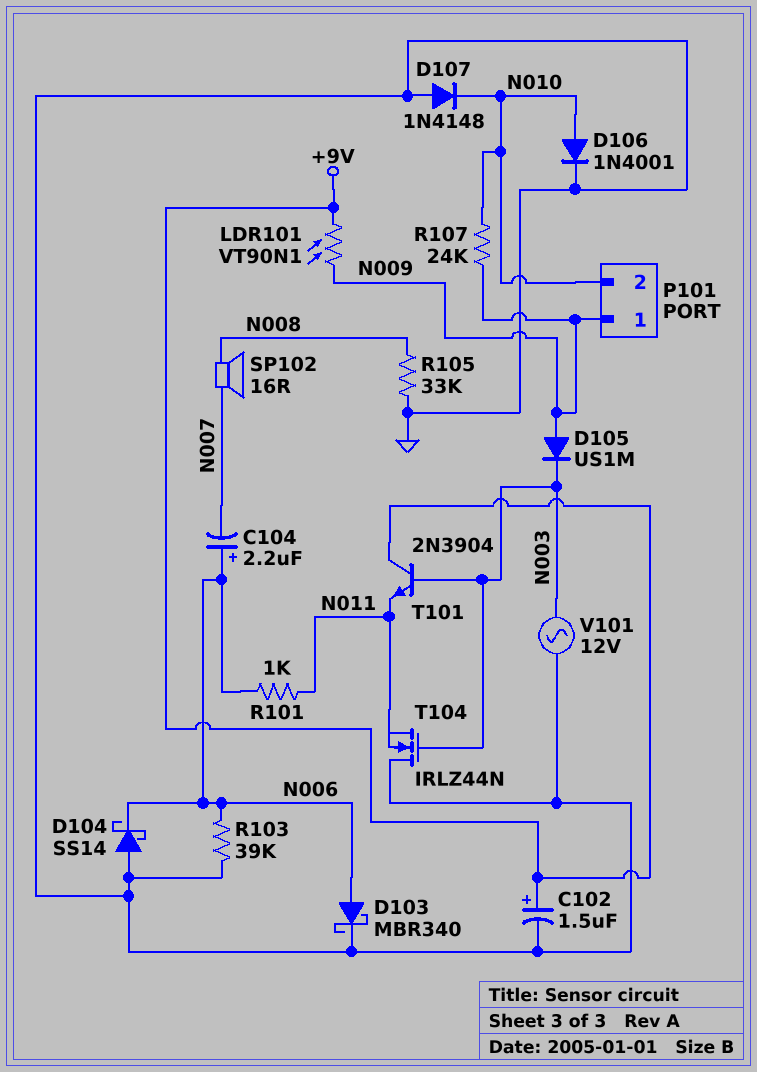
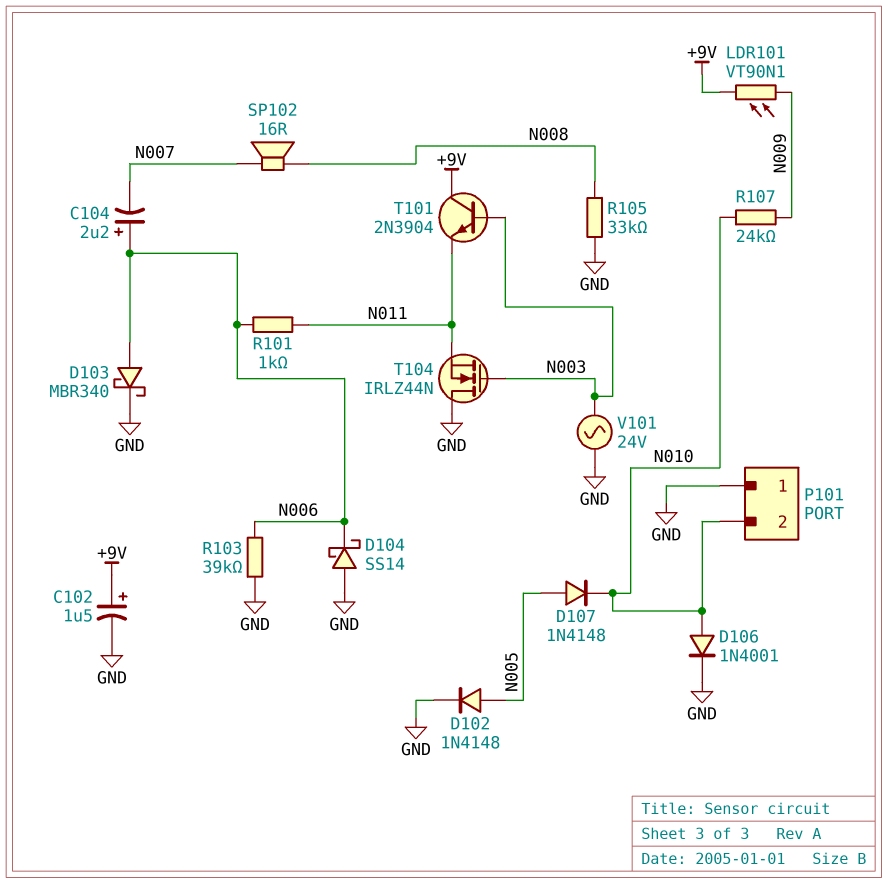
D102: none -> diode 1N4148 (A N005, K GND)
D105: diode US1M (A N009, K N003) -> none
D107: diode 1N4148 (A GND, K N010) -> diode 1N4148 (A N005, K N010)
P101 pin 1: N009 -> GND
V101: AC 12V (GND, N003) -> AC 24V (GND, N003)

